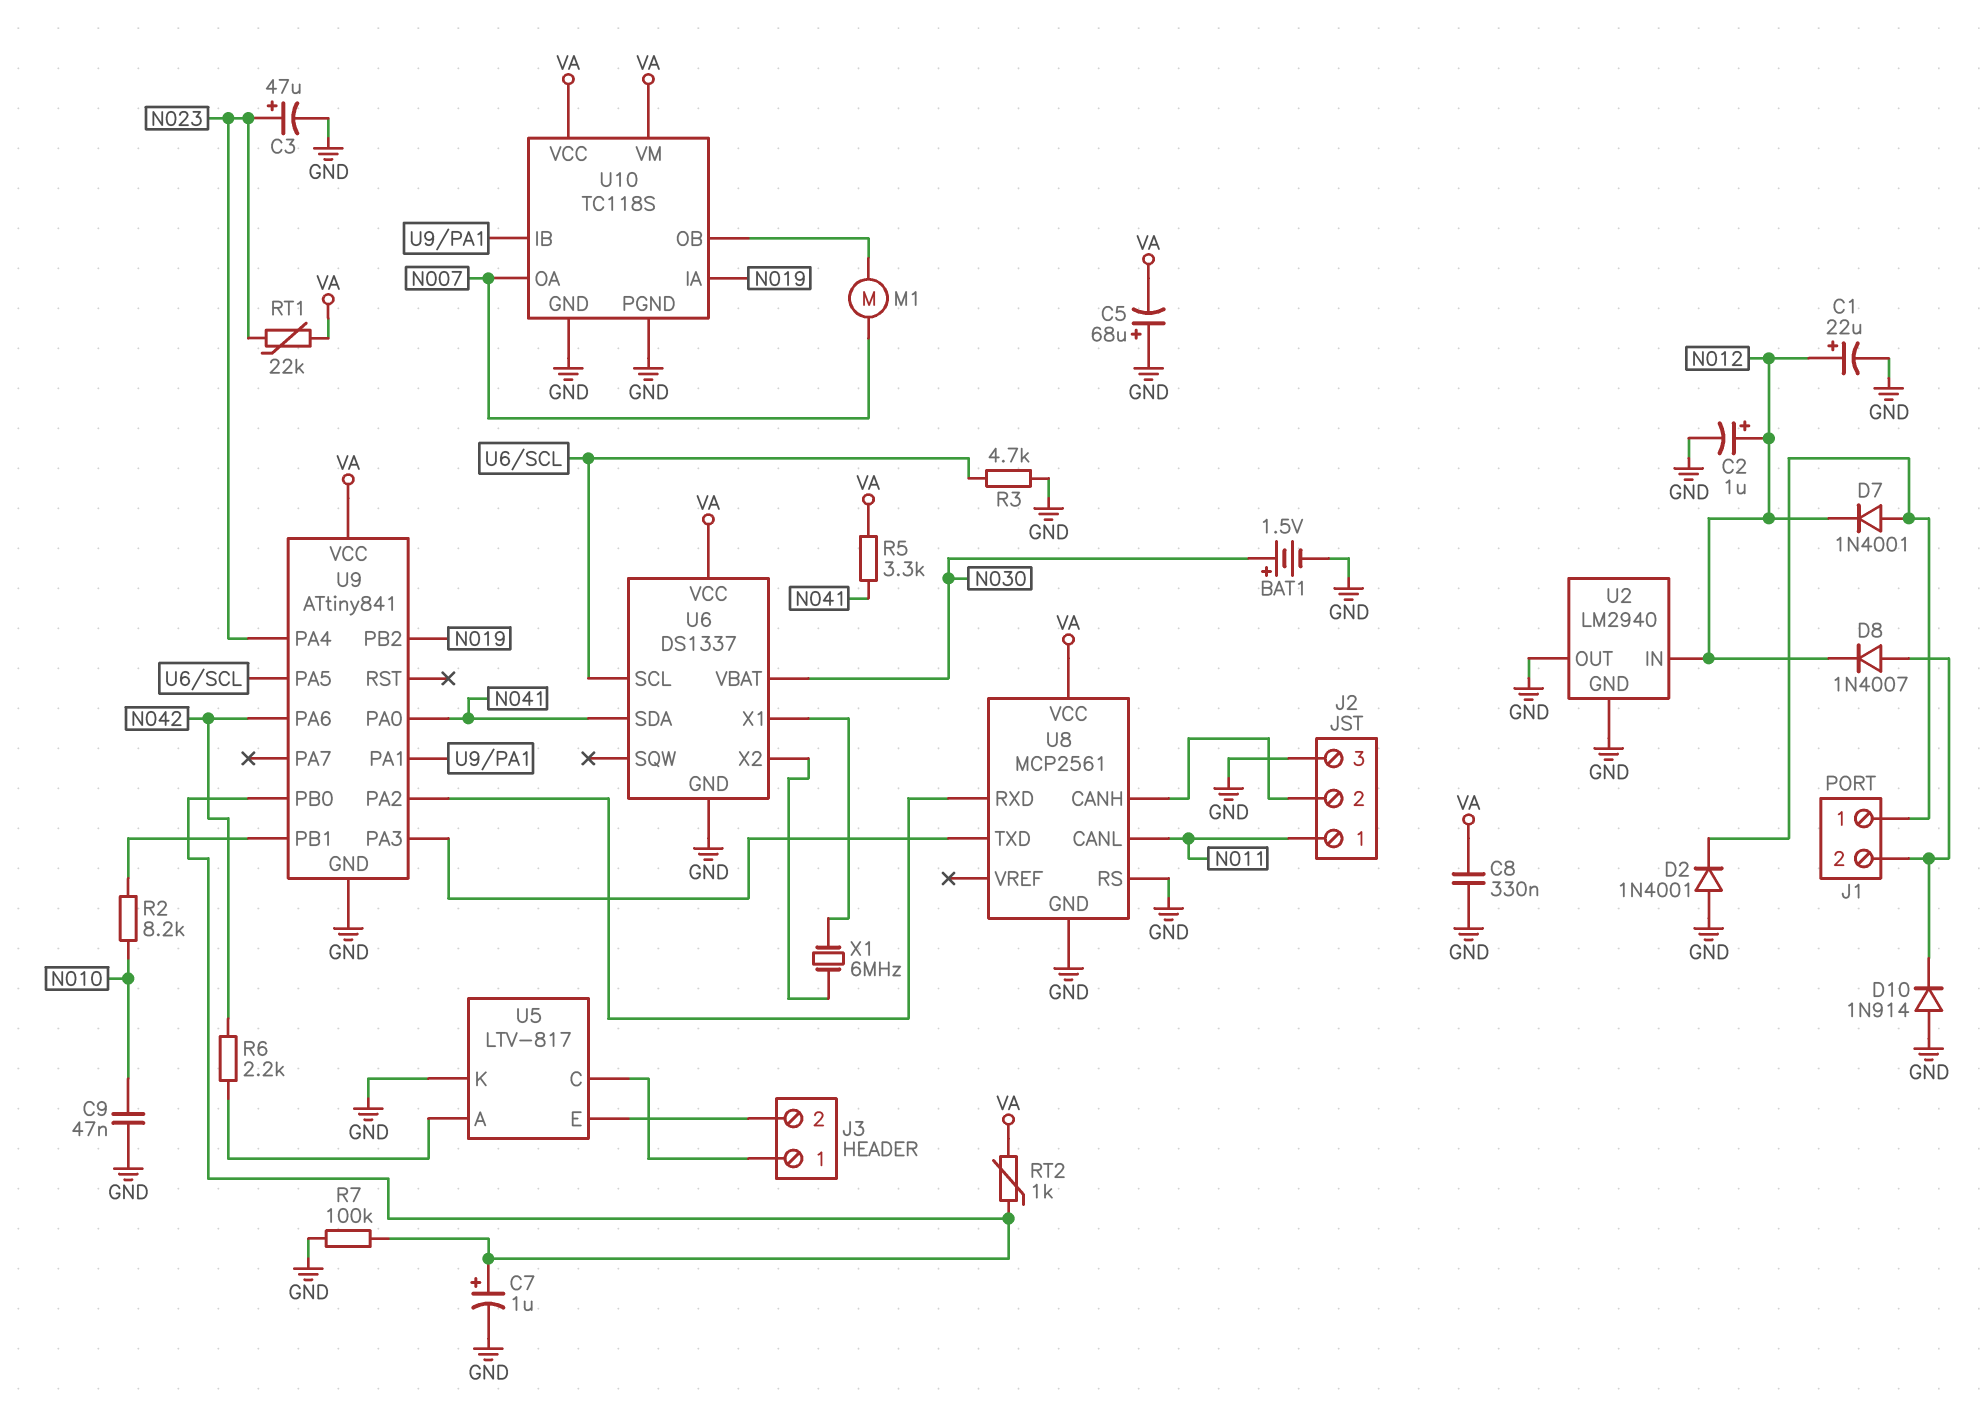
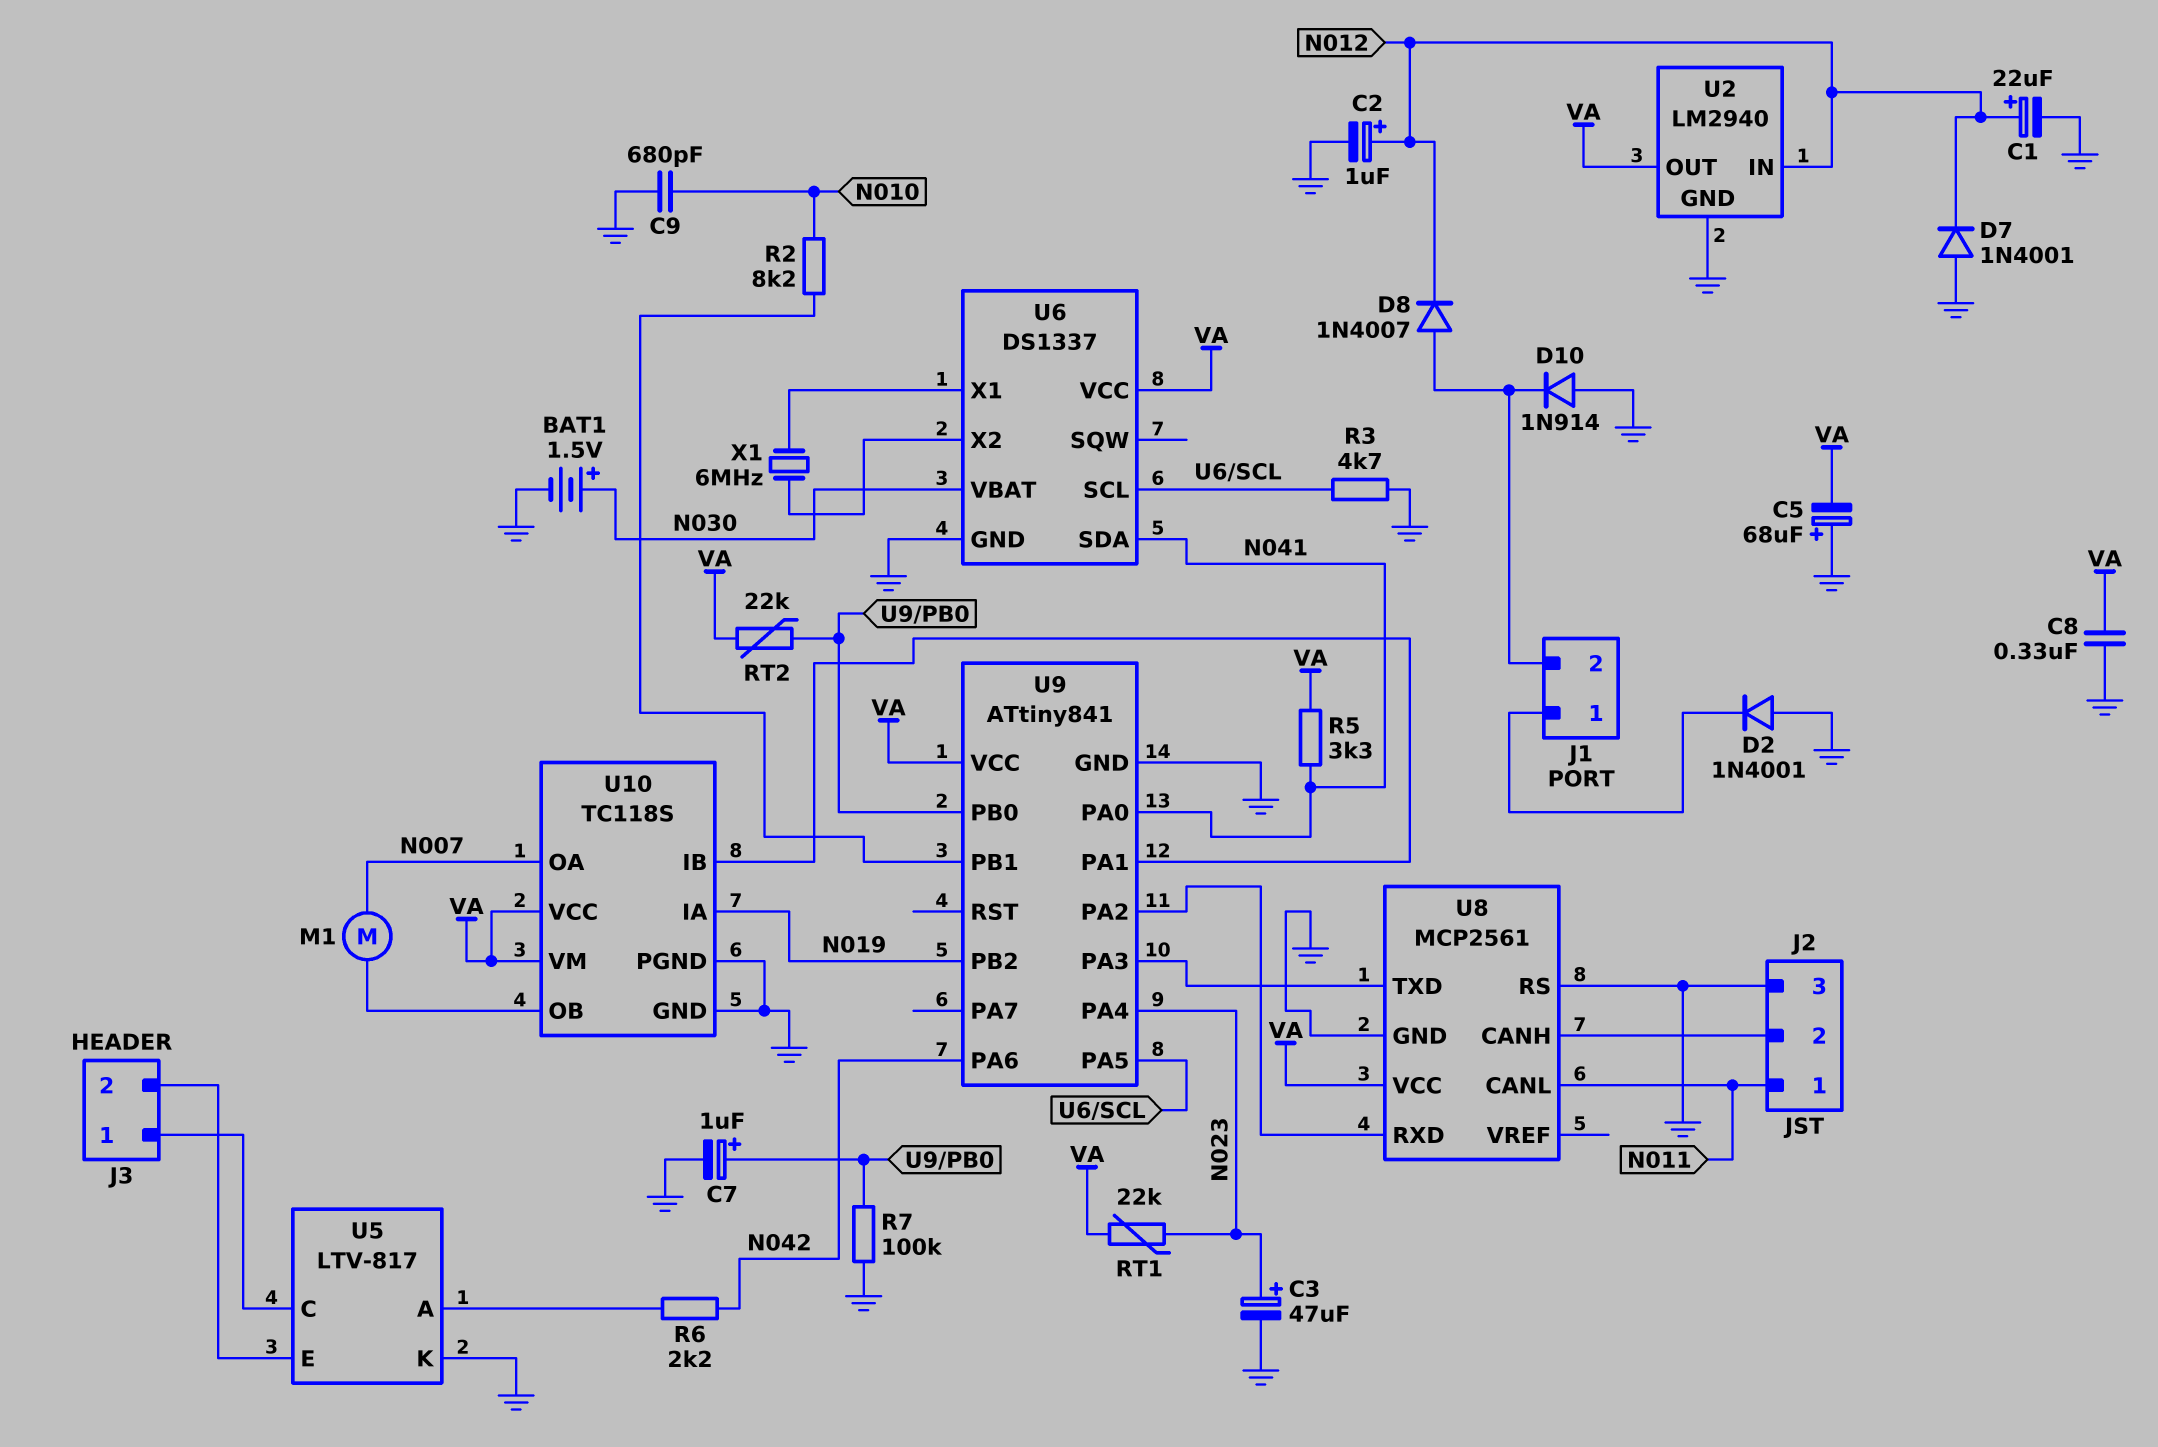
C9: 47nF (GND, N010) -> 680pF (GND, N010)
D7: diode 1N4001 (A J1/1, K N012) -> diode 1N4001 (A GND, K N012)
RT2: 1k (U9/PB0, VA) -> 22k (U9/PB0, VA)
U2 pin OUT: GND -> VA

